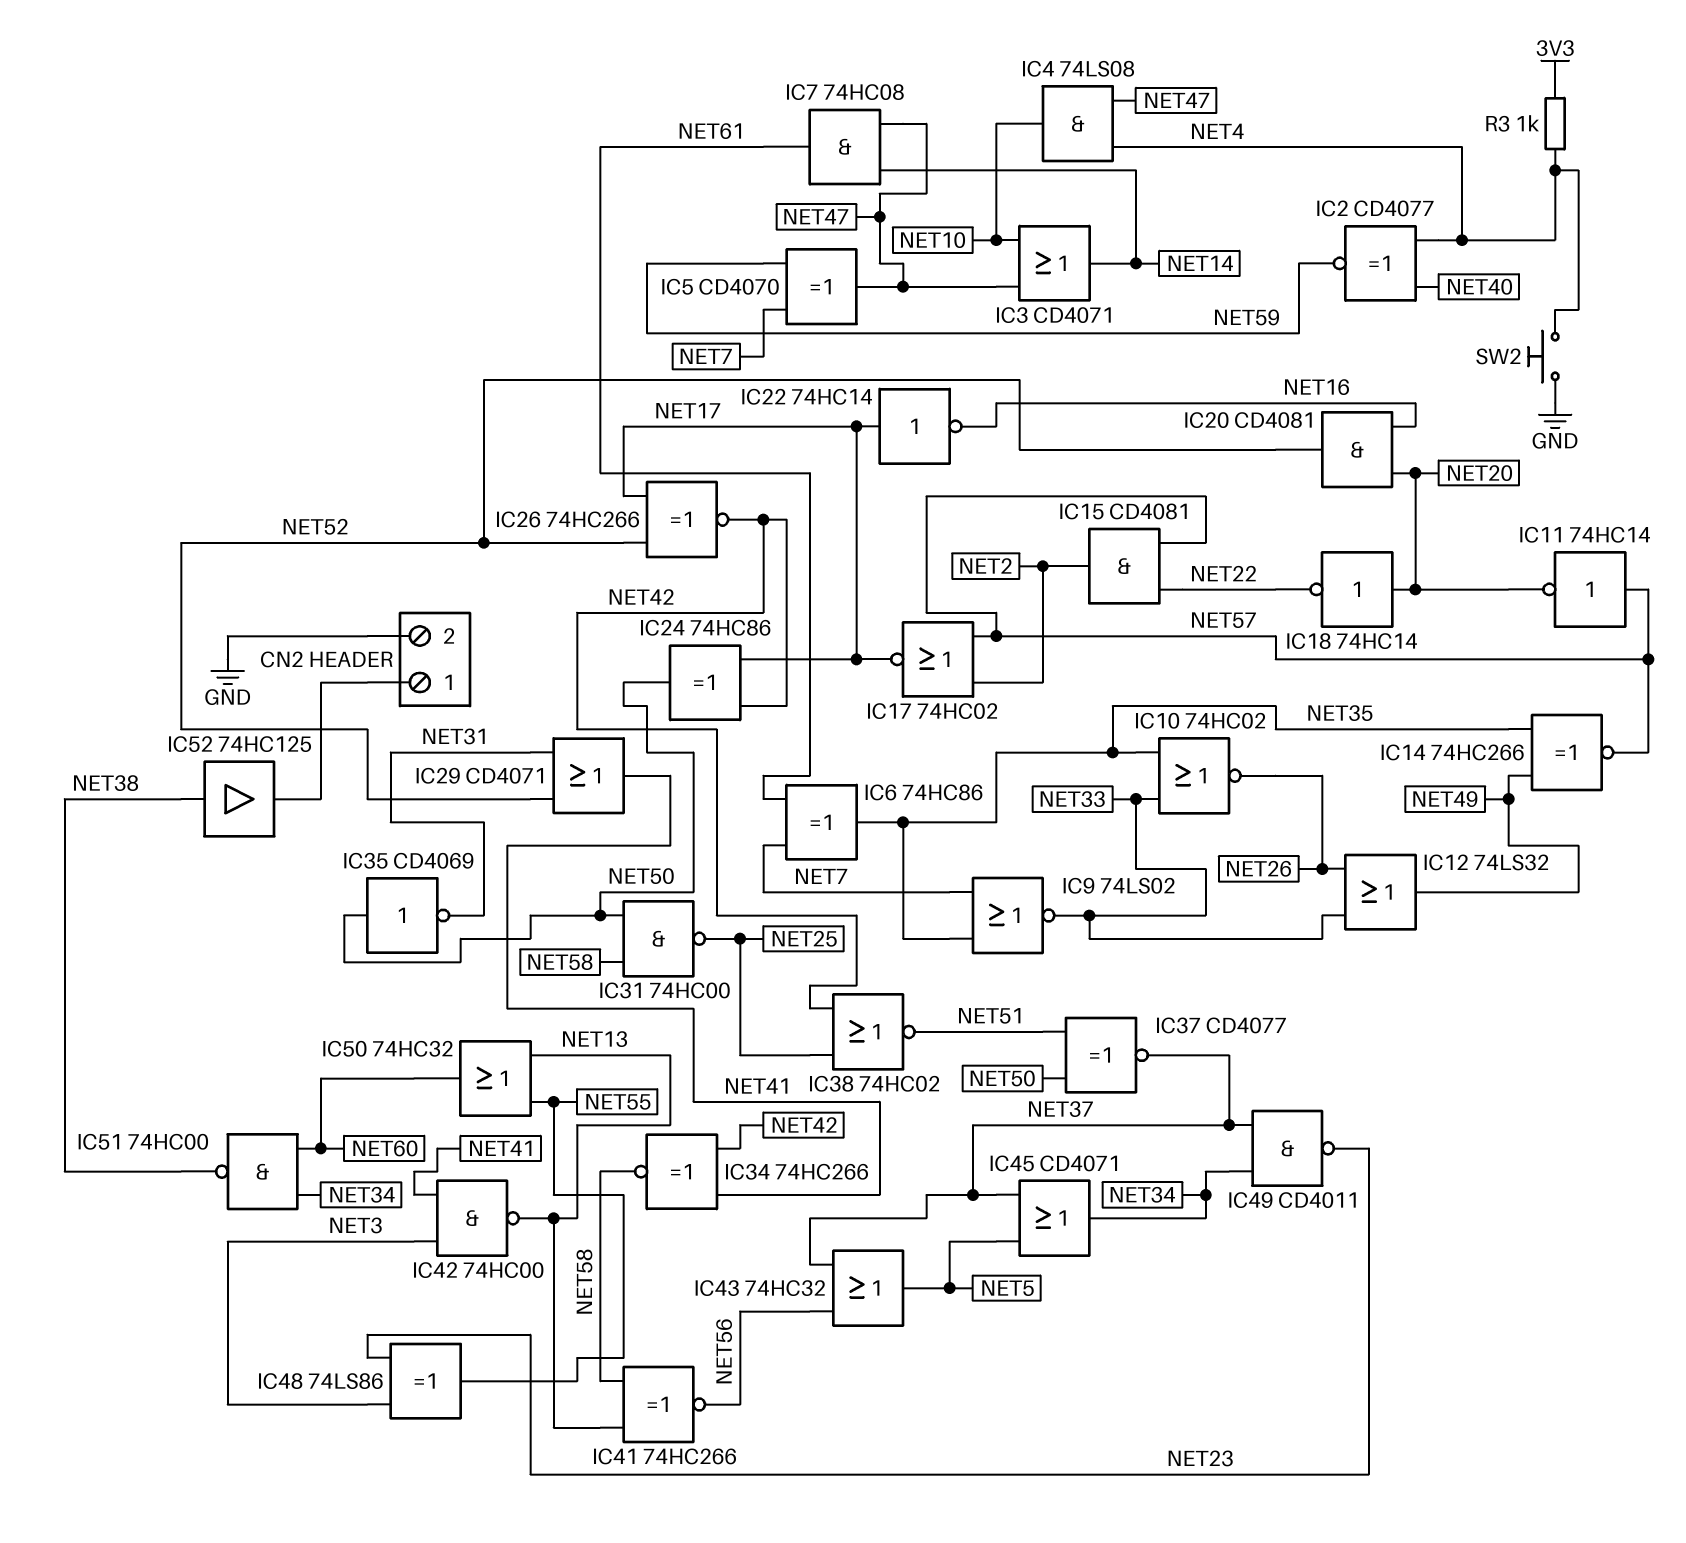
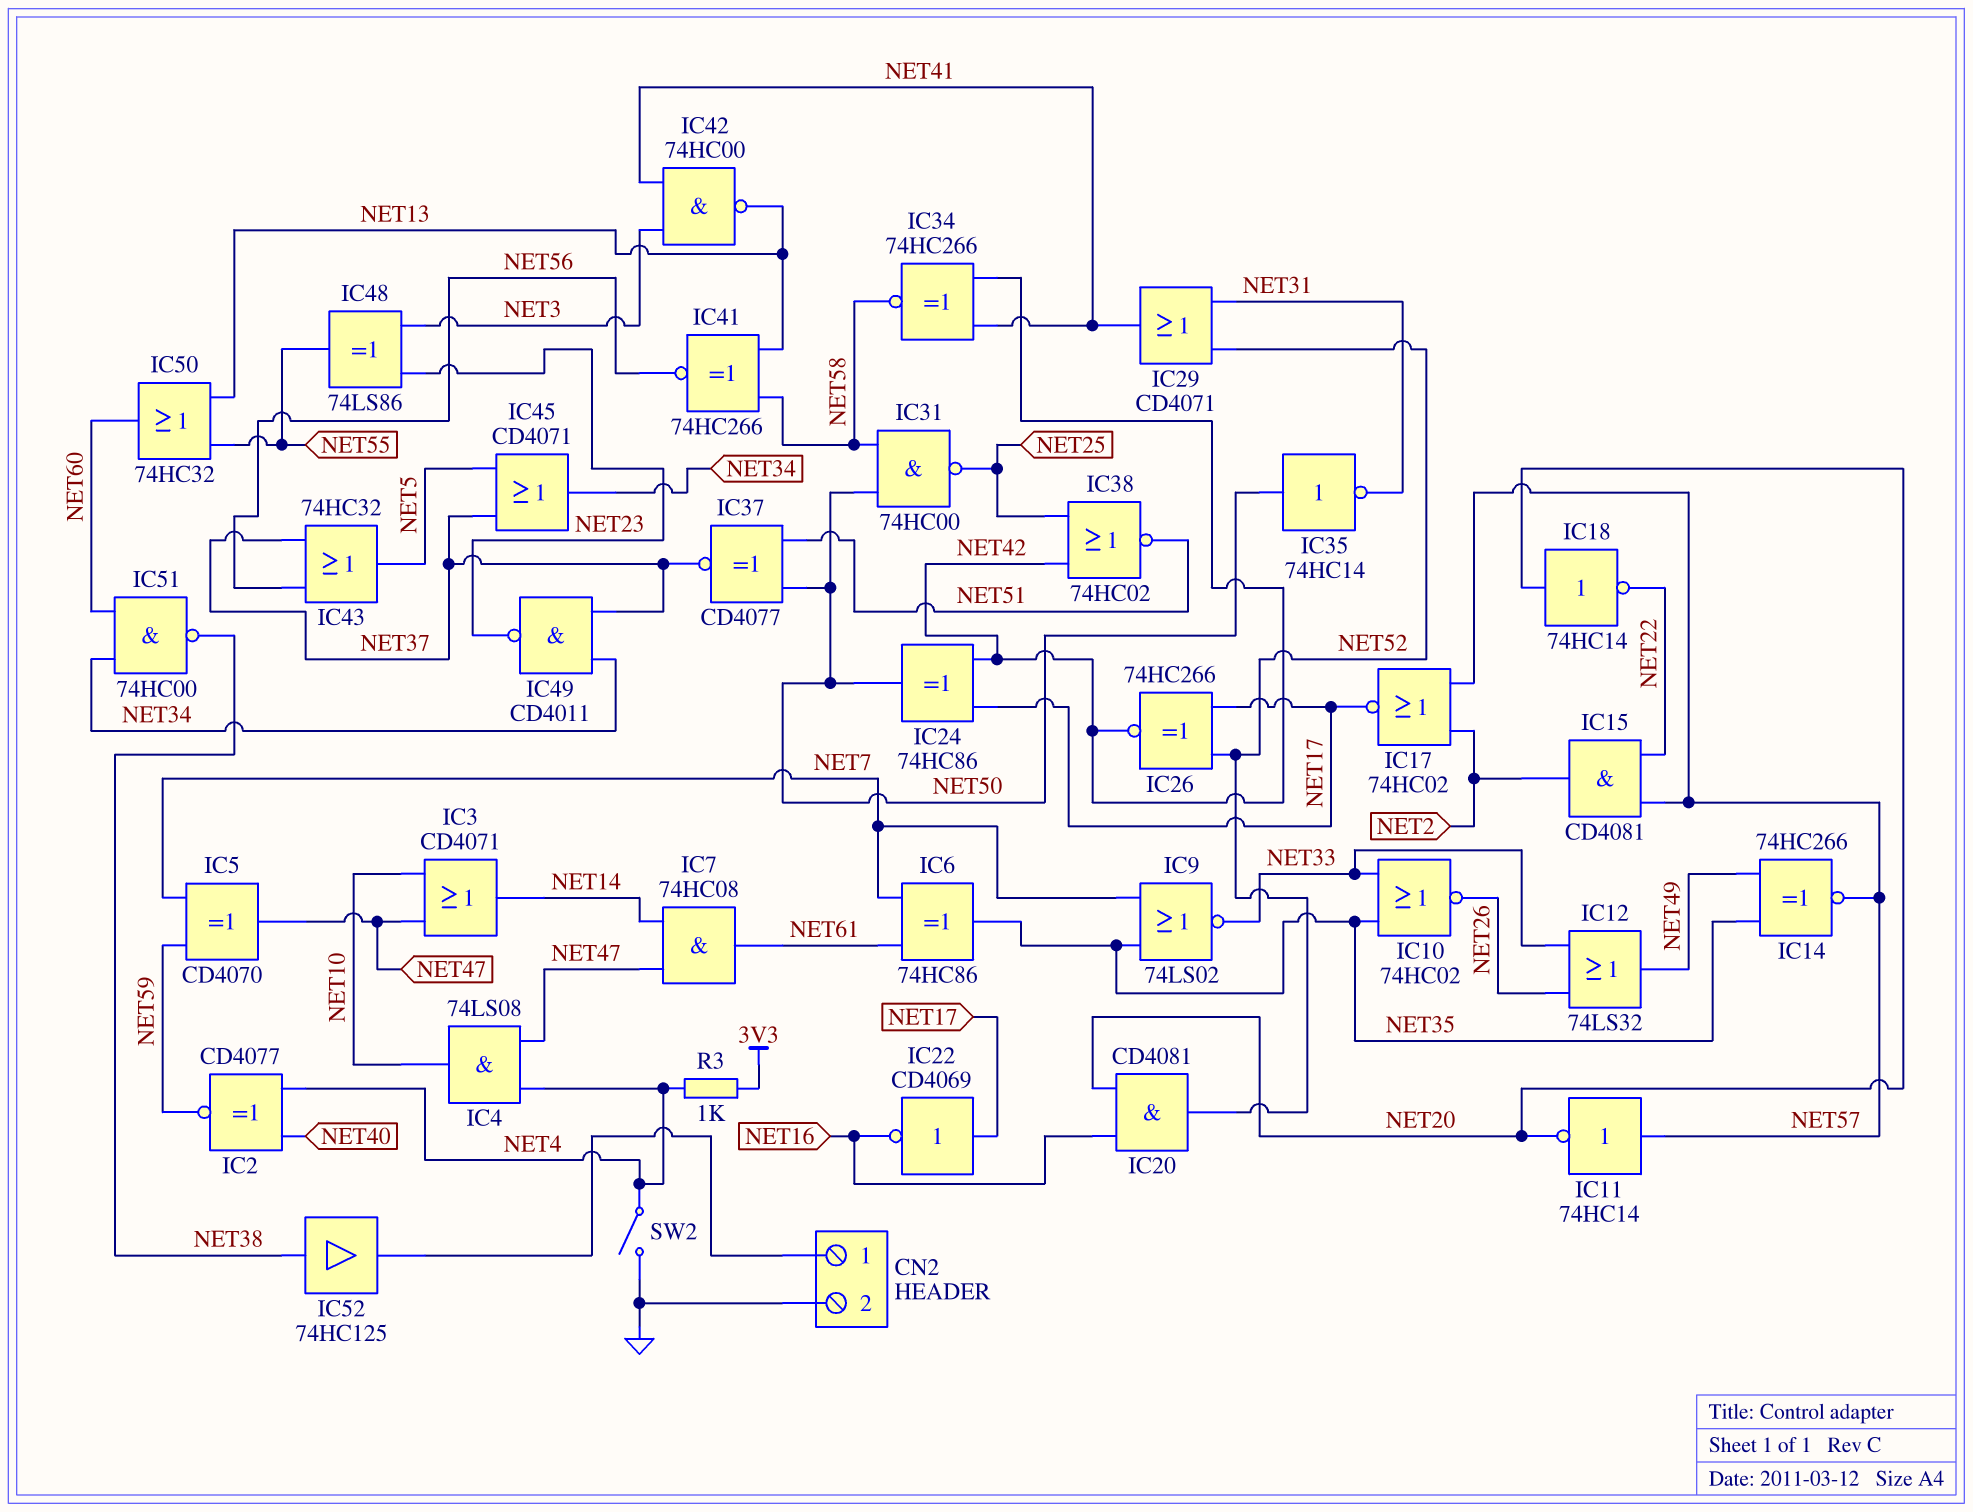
IC22: NOT 74HC14 (in NET17, out NET16) -> NOT CD4069 (in NET17, out NET16)
IC35: NOT CD4069 (in NET50, out NET31) -> NOT 74HC14 (in NET50, out NET31)
SW2: button (GND, NET4) -> switch (GND, NET4)

